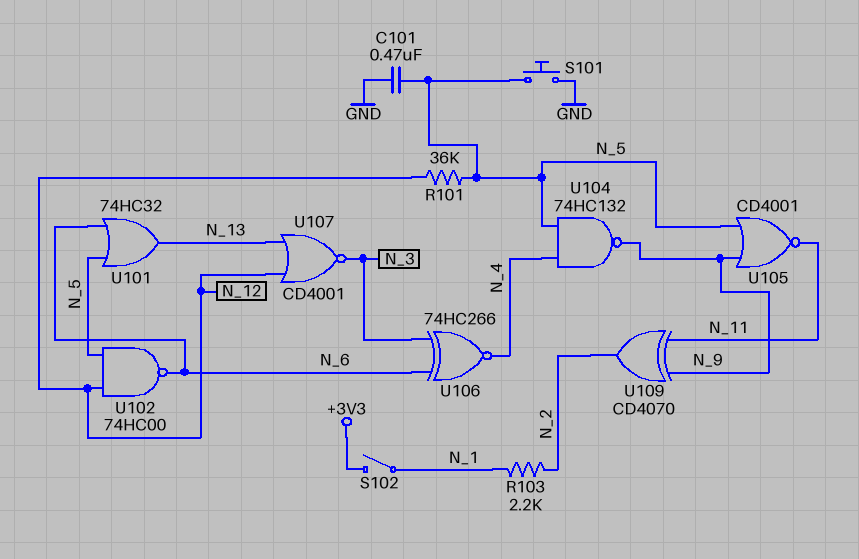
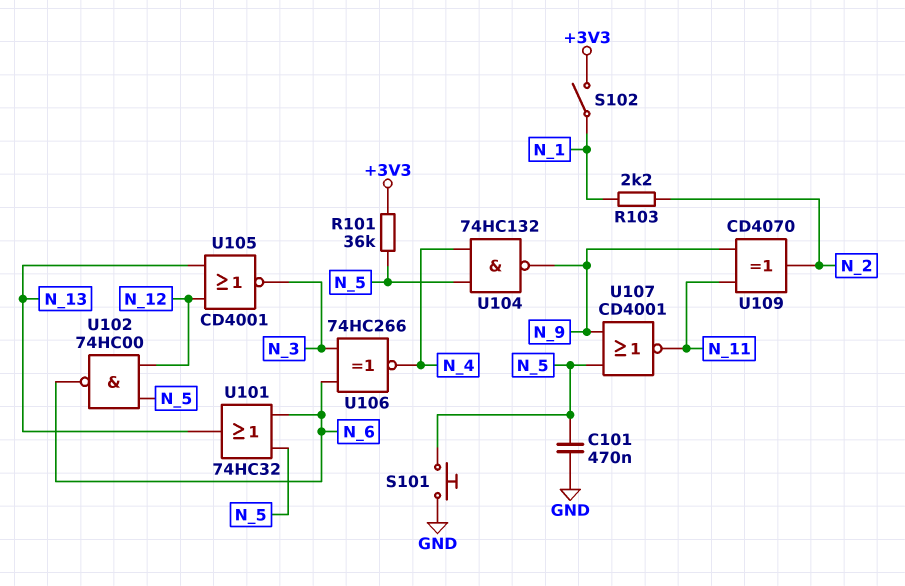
R101: 36k (N_5, N_12) -> 36k (+3V3, N_5)
U105: NOR CD4001 (in N_5, in N_9, out N_11) -> NOR CD4001 (in N_12, in N_13, out N_3)
U107: NOR CD4001 (in N_12, in N_13, out N_3) -> NOR CD4001 (in N_5, in N_9, out N_11)

